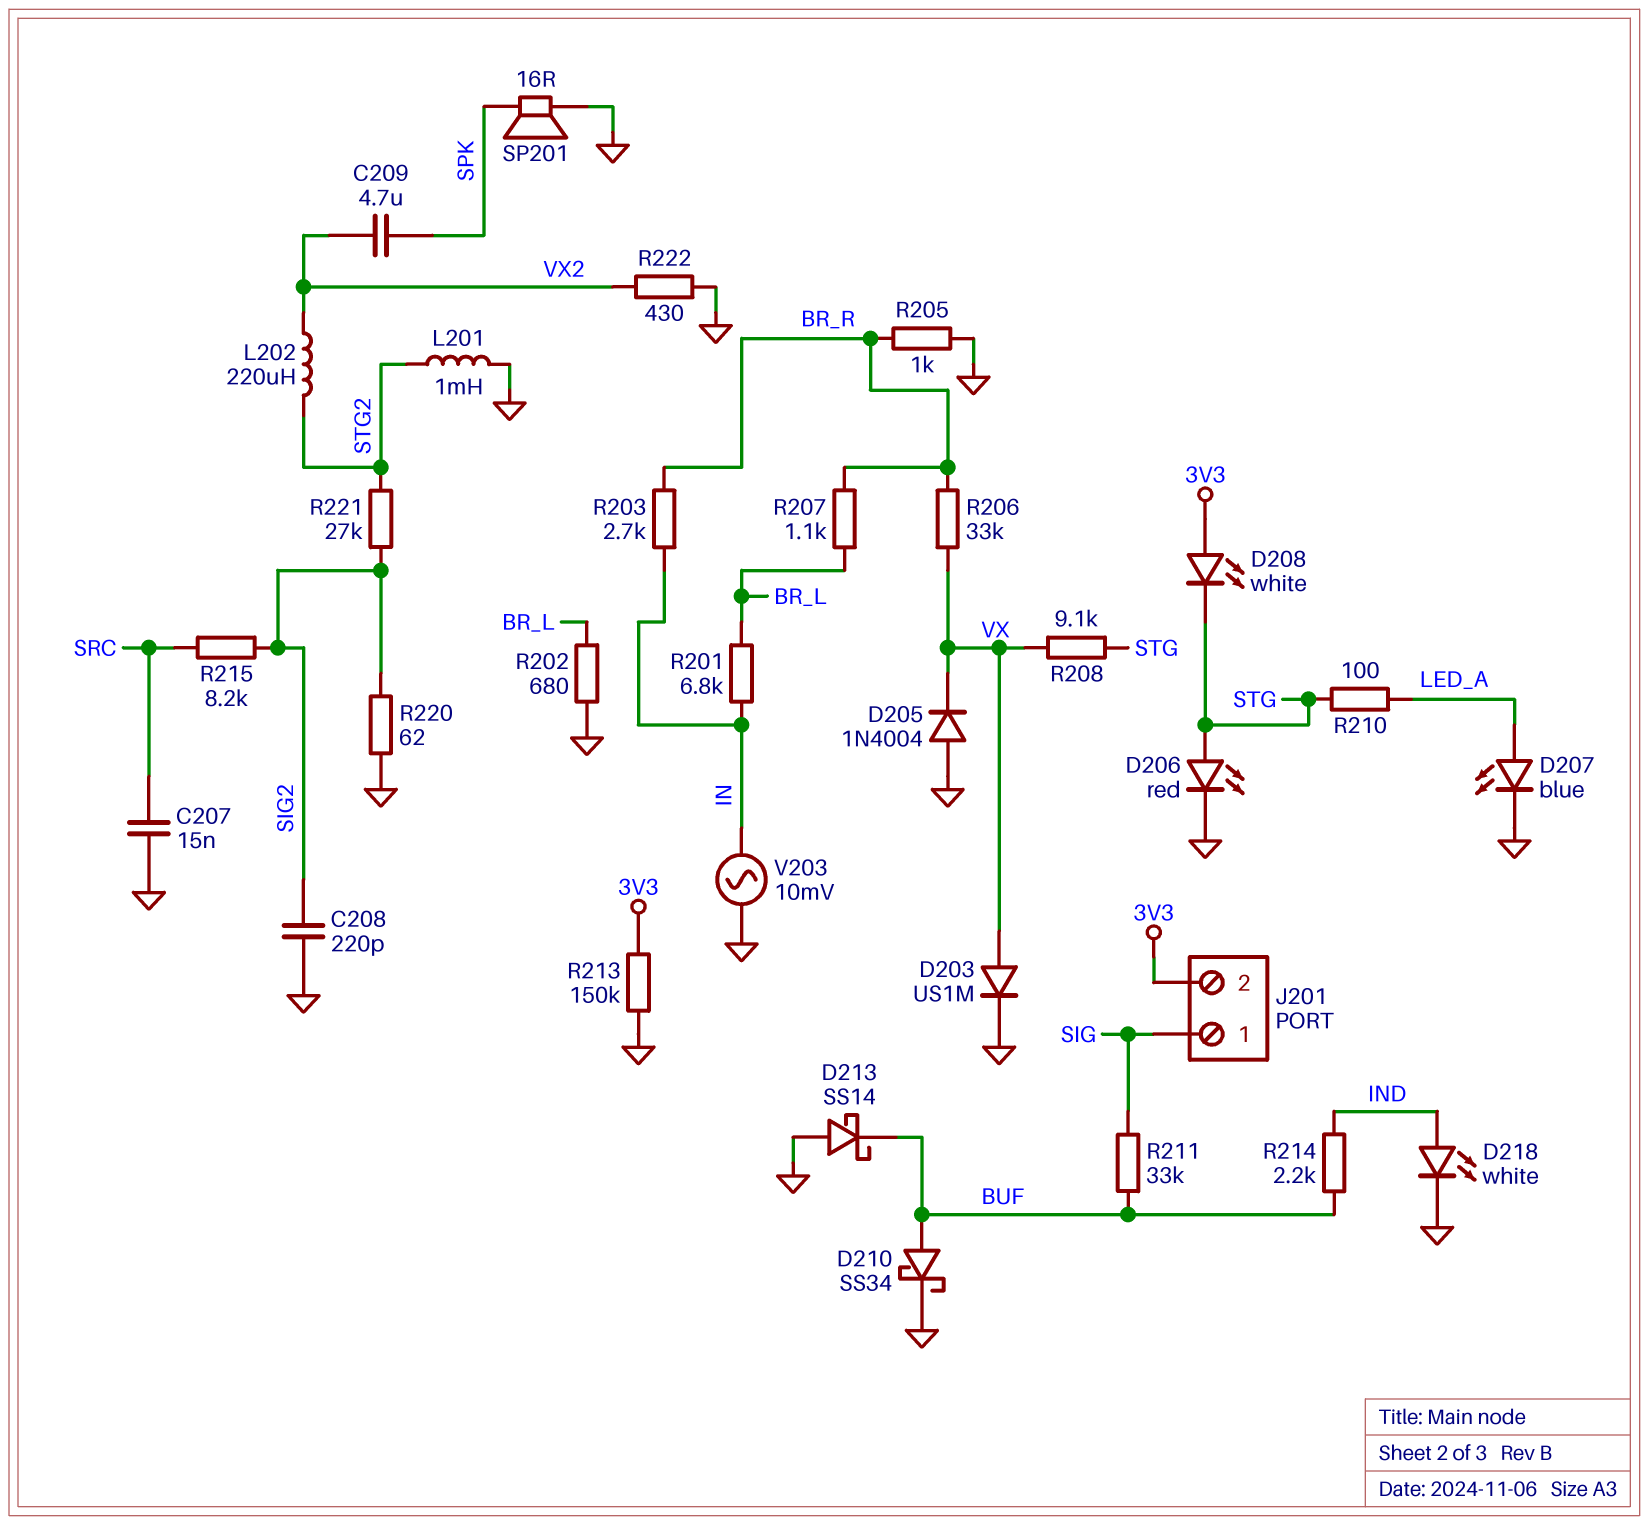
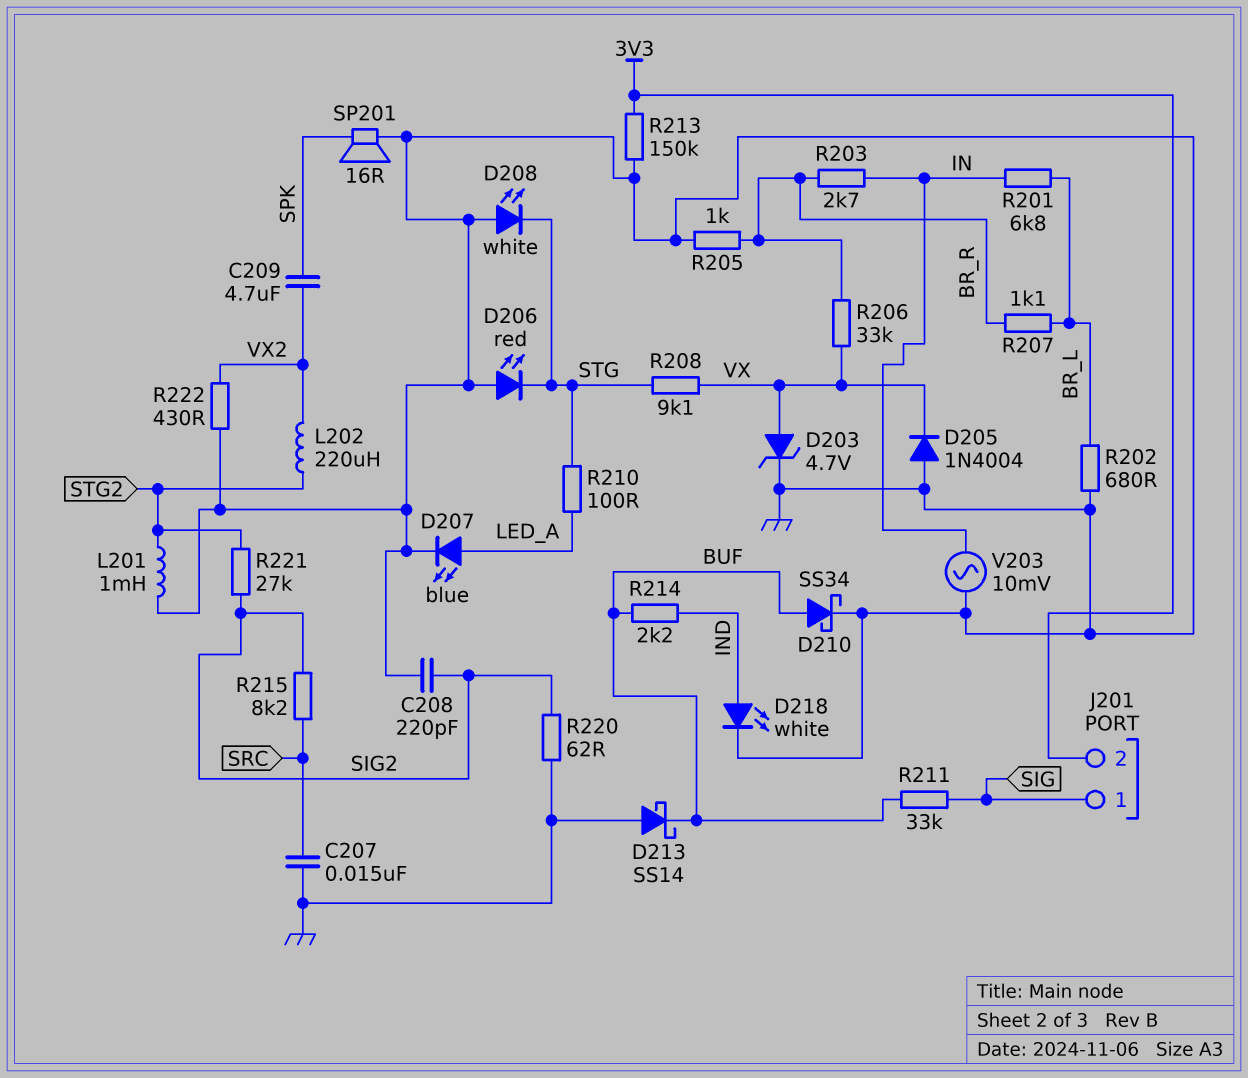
D203: diode US1M (A VX, K GND) -> zener 4.7V (A VX, K GND)
D206: LED red (A STG, K GND) -> LED red (A GND, K STG)
D208: LED white (A 3V3, K STG) -> LED white (A GND, K STG)

